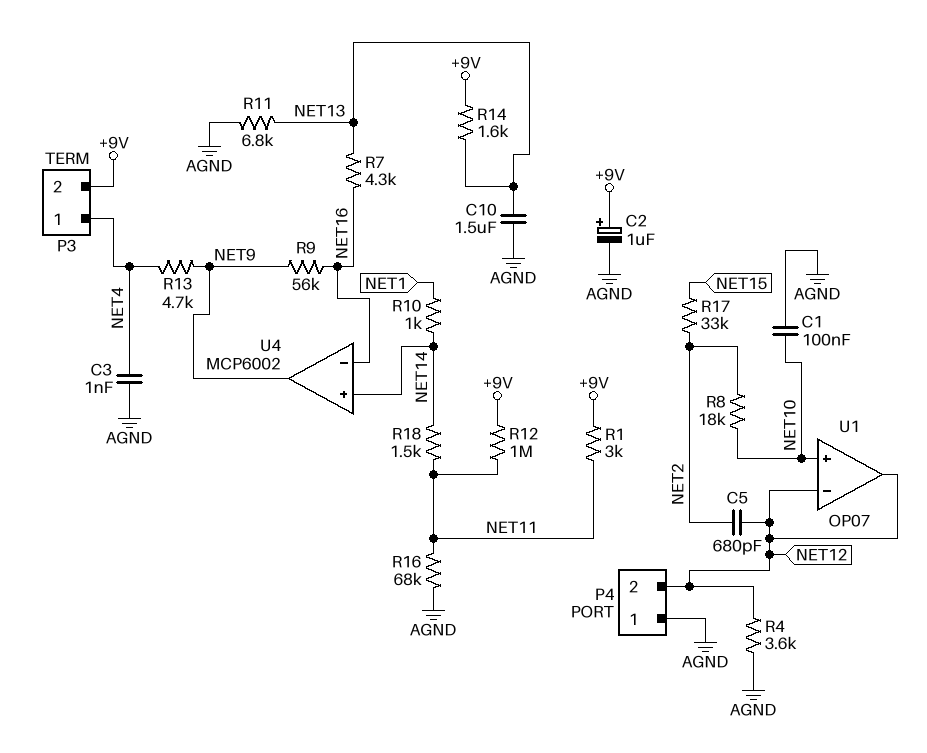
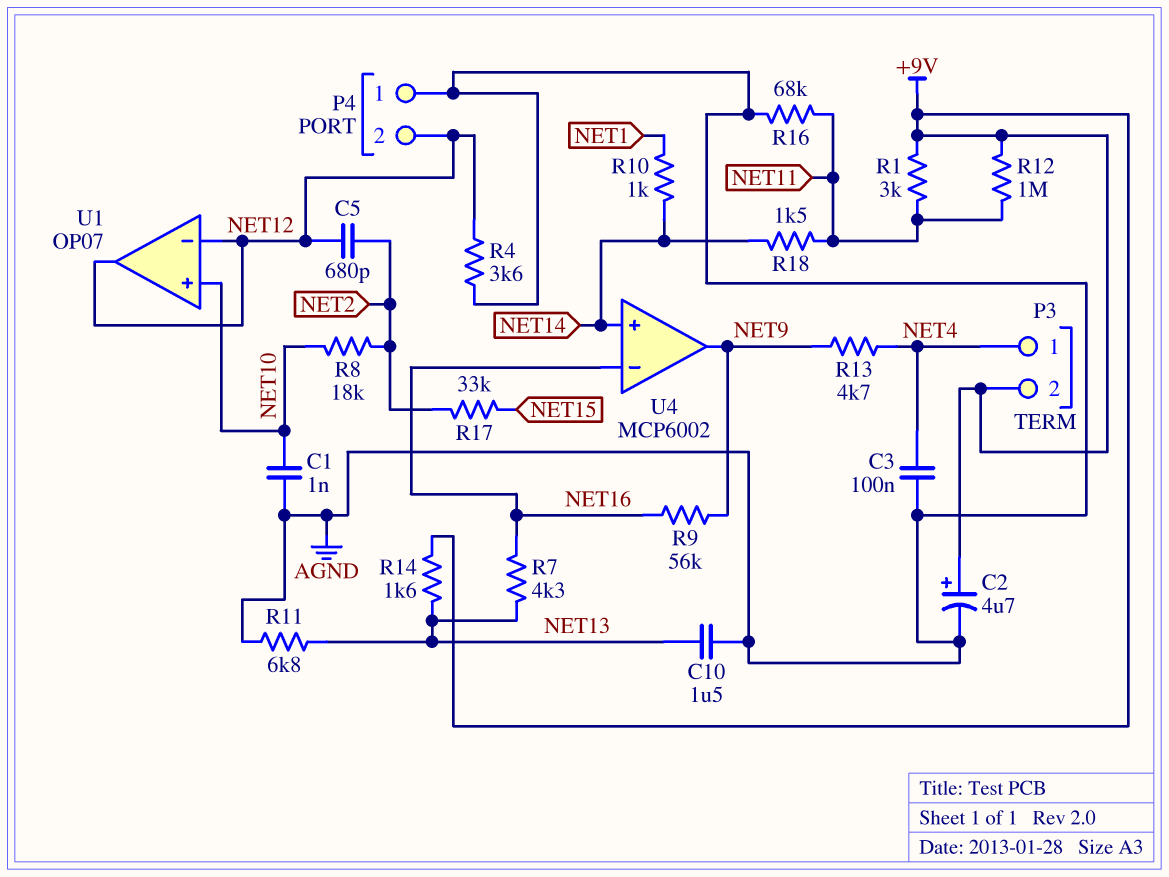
C1: 100nF (AGND, NET10) -> 1nF (AGND, NET10)
C2: 1uF (plus +9V, minus AGND) -> 4.7uF (plus +9V, minus AGND)
C3: 1nF (AGND, NET4) -> 100nF (AGND, NET4)

